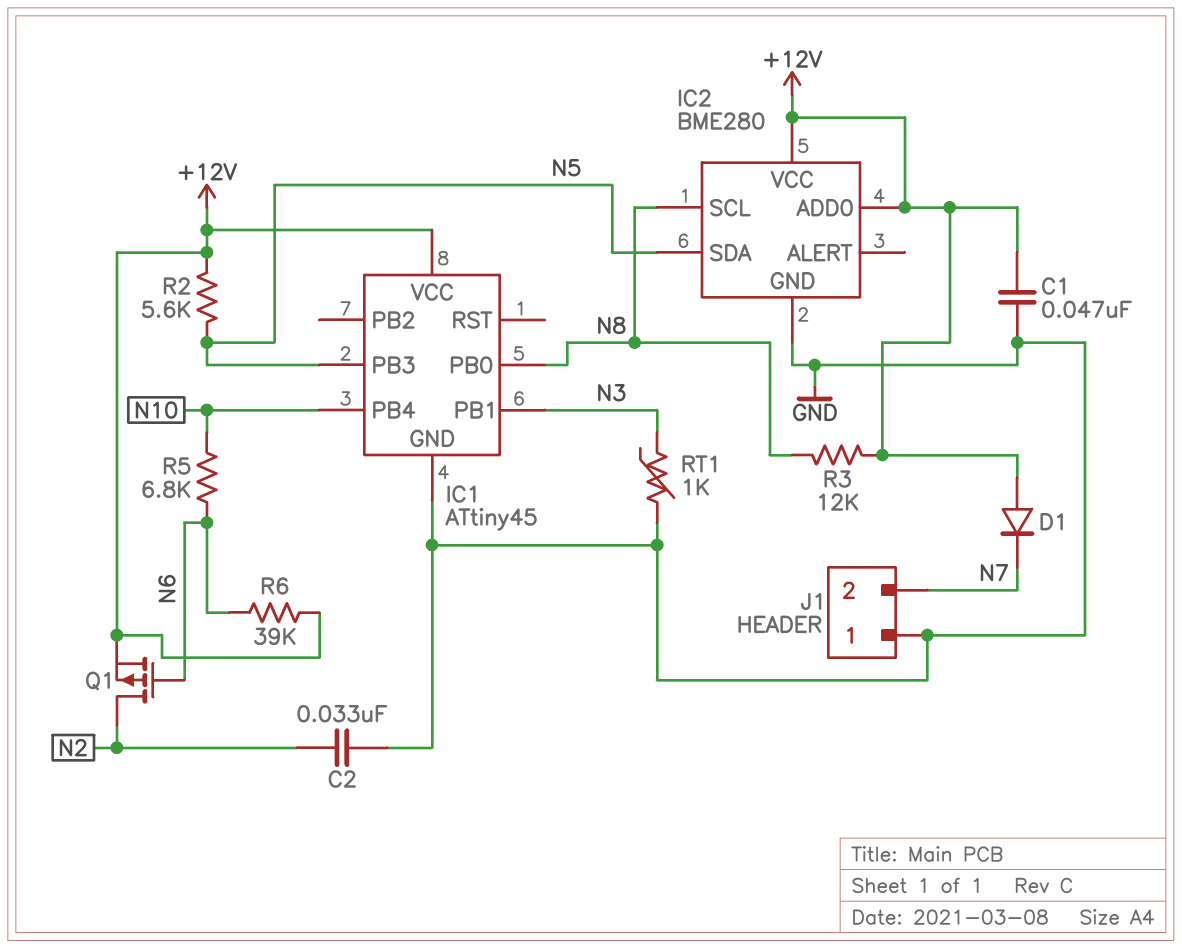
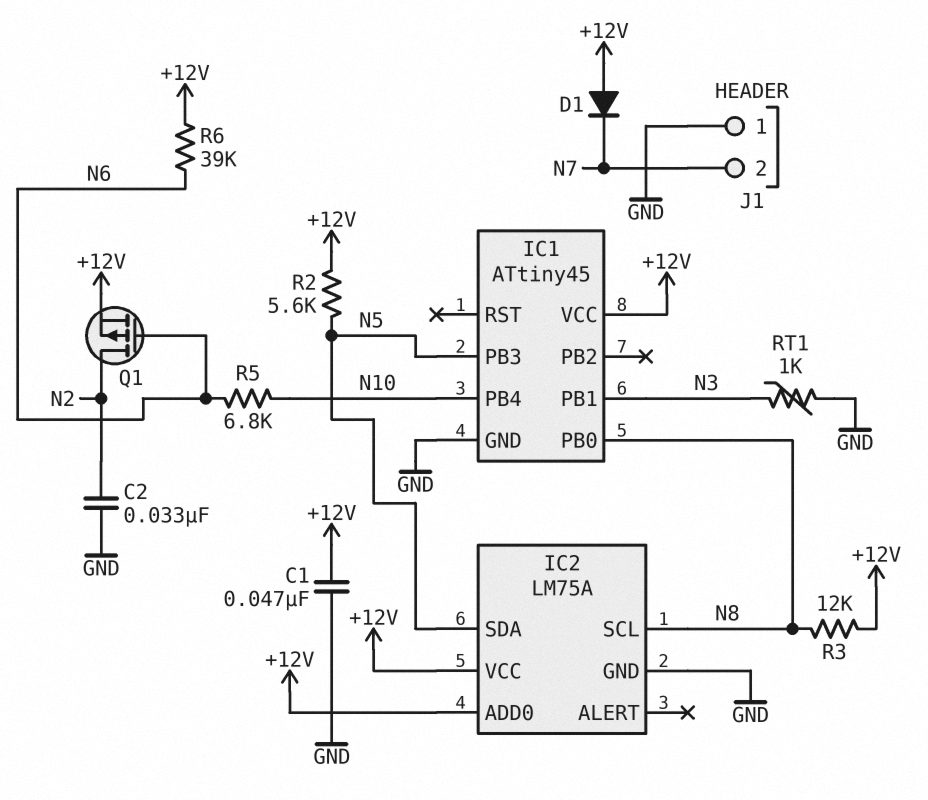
IC2: BME280 -> LM75A

